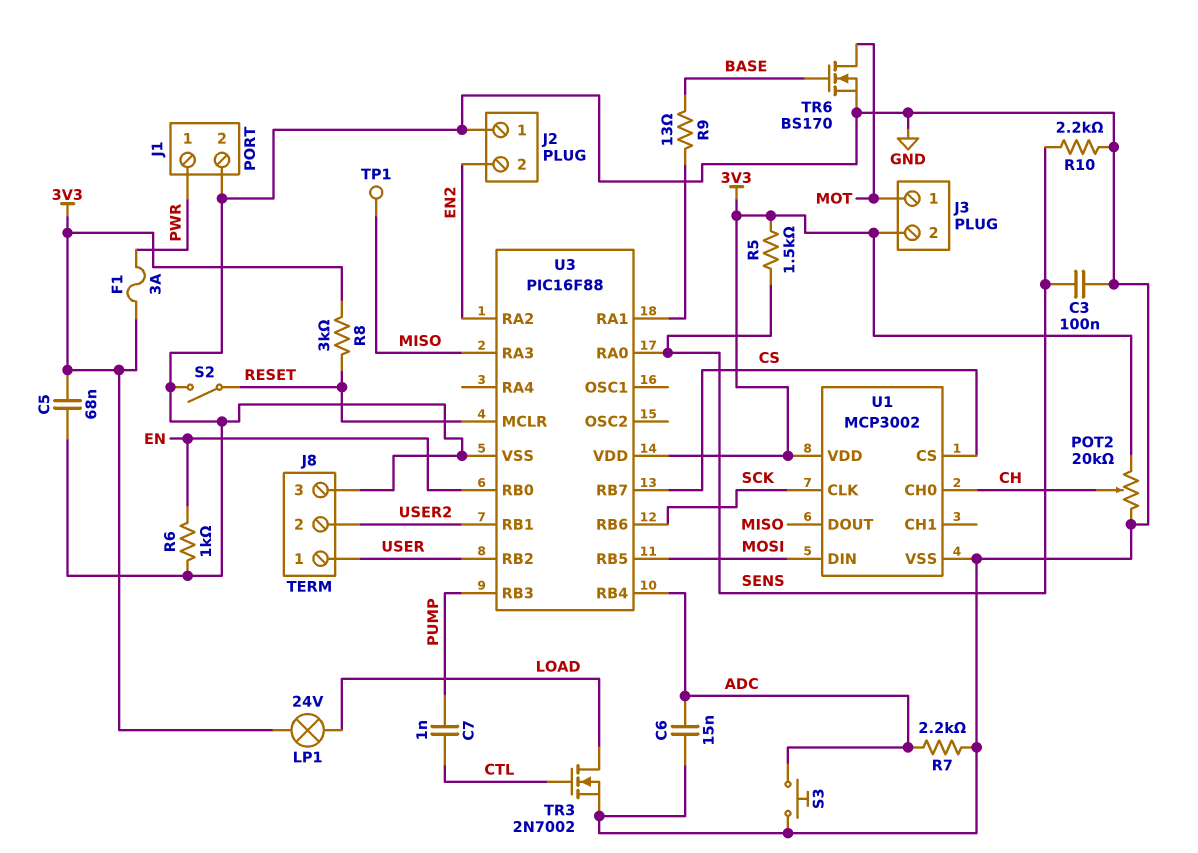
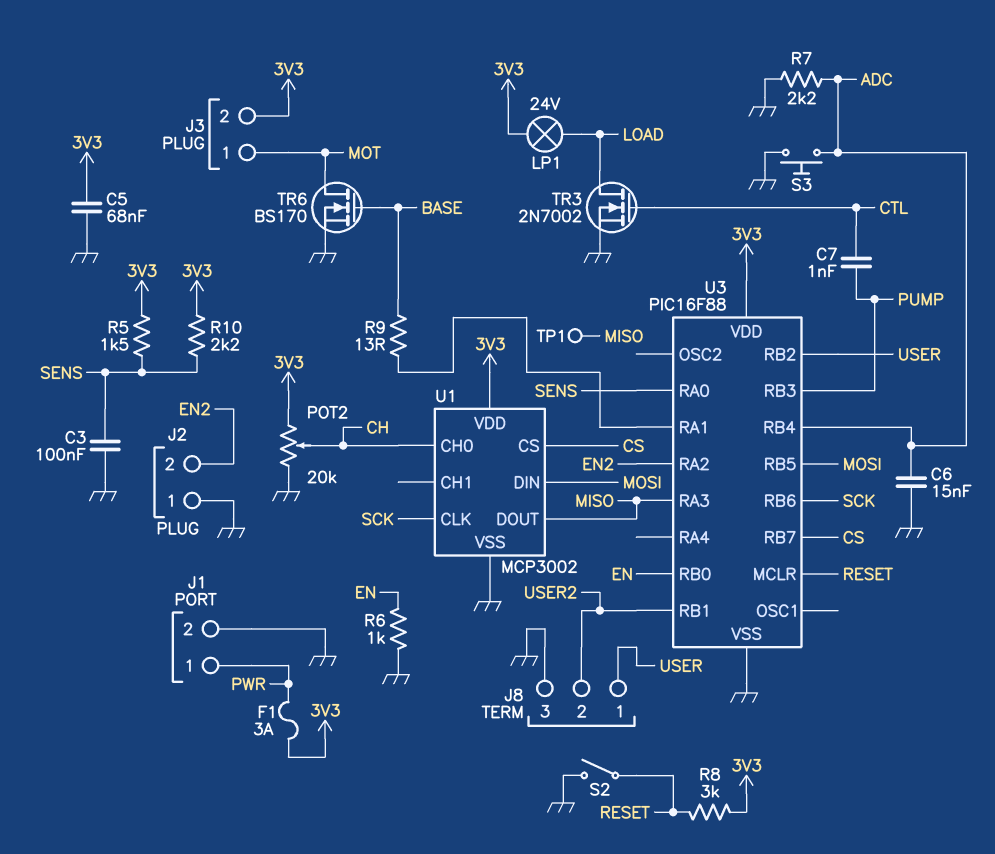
R10: 2.2k (GND, SENS) -> 2.2k (3V3, SENS)

